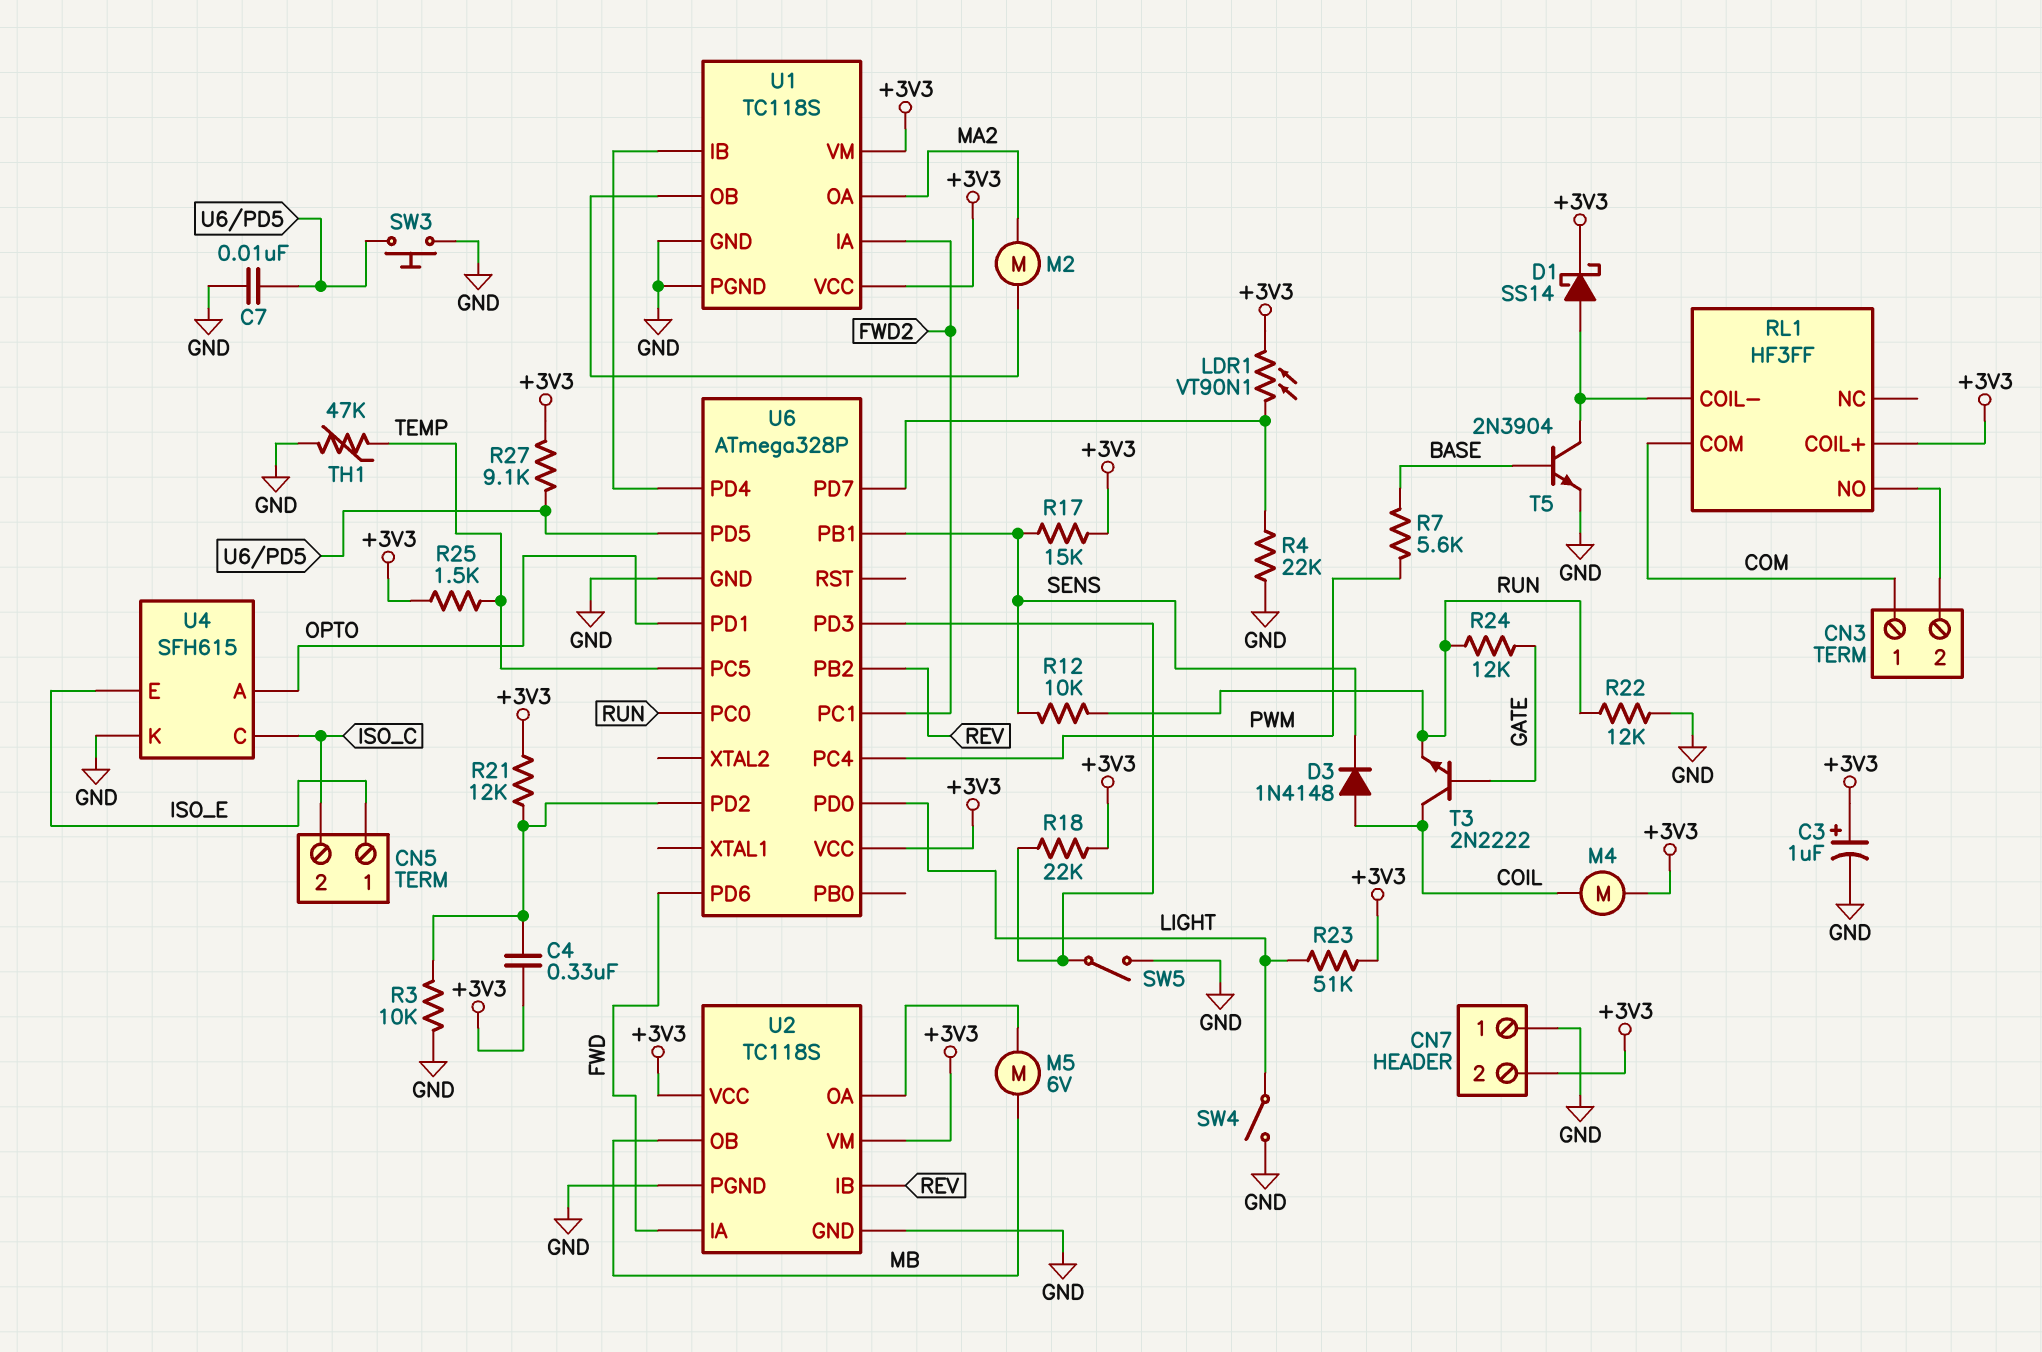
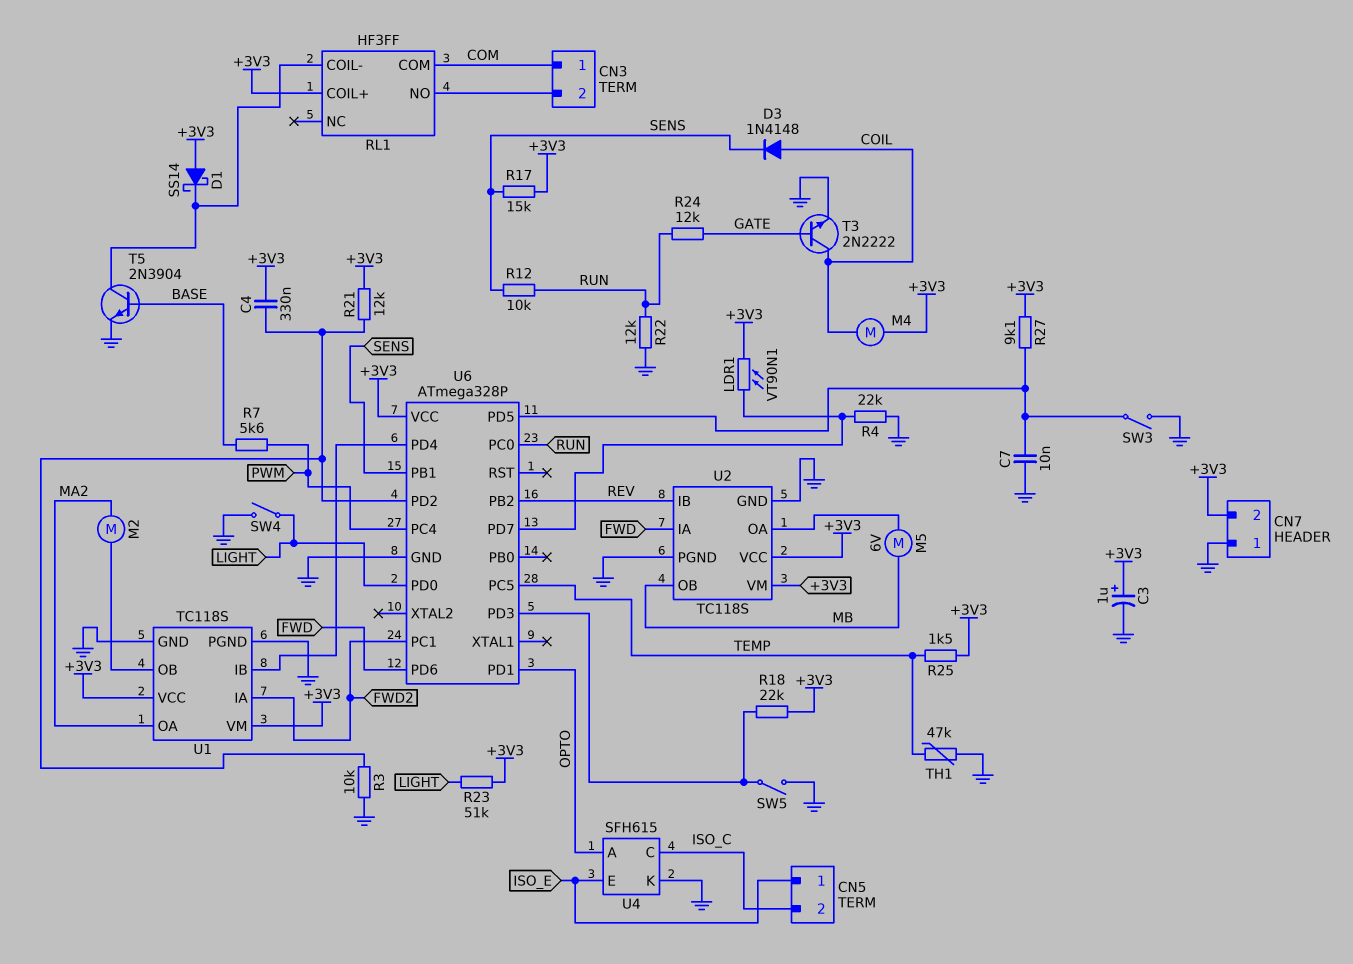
D1: schottky SS14 (A RL1/COIL-, K +3V3) -> schottky SS14 (A +3V3, K RL1/COIL-)
SW3: button (GND, U6/PD5) -> switch (GND, U6/PD5)
T3: NPN 2N2222 (B GATE, C COIL, E RUN) -> NPN 2N2222 (B GATE, C COIL, E GND)

